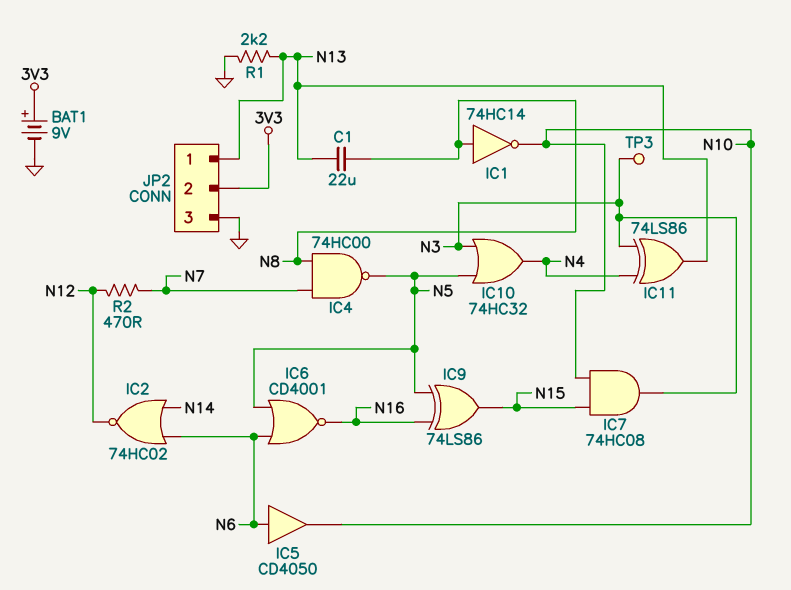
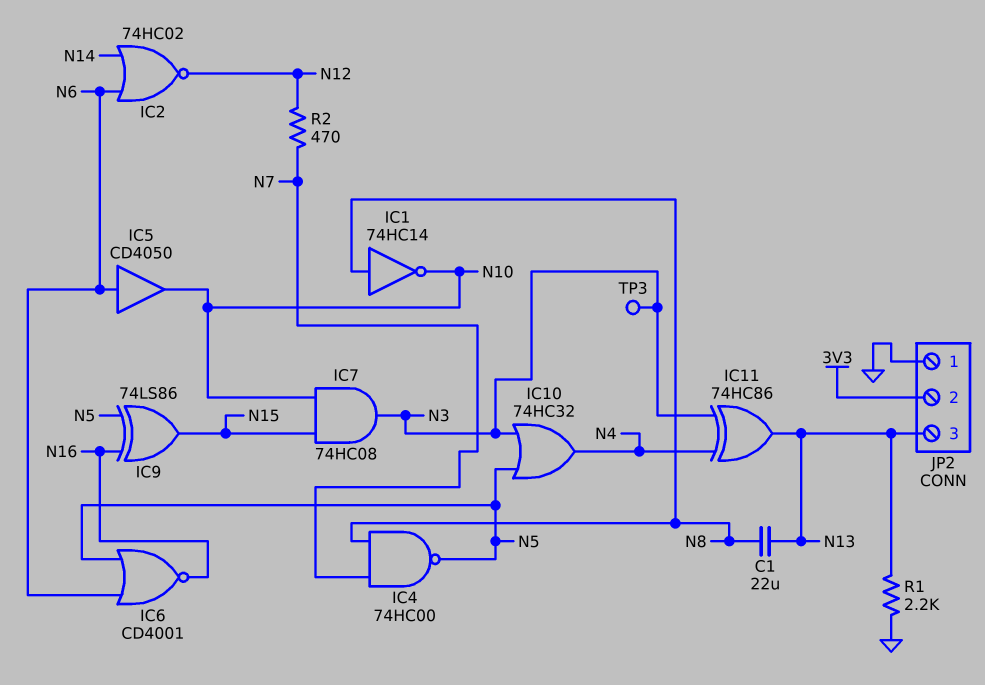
BAT1: 9V (plus 3V3, minus GND) -> none
IC11: XOR 74LS86 (in N3, in N4, out N13) -> XOR 74HC86 (in N3, in N4, out N13)
JP2 pin 1: N13 -> GND
JP2 pin 3: GND -> N13

